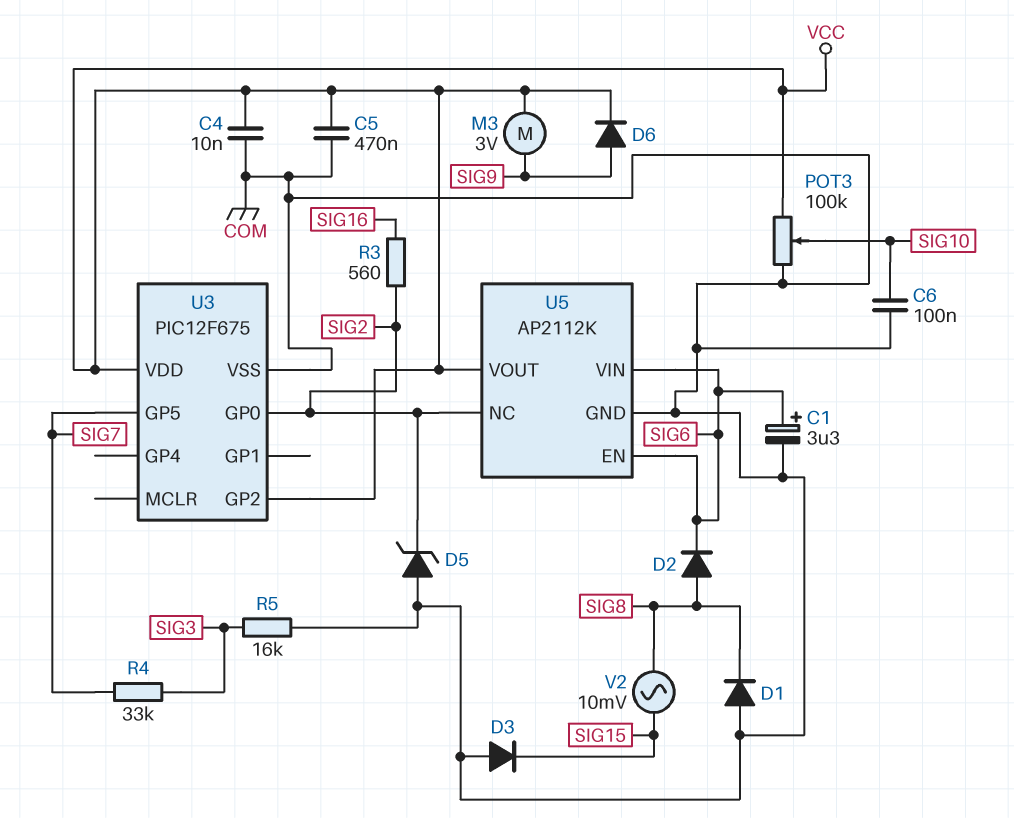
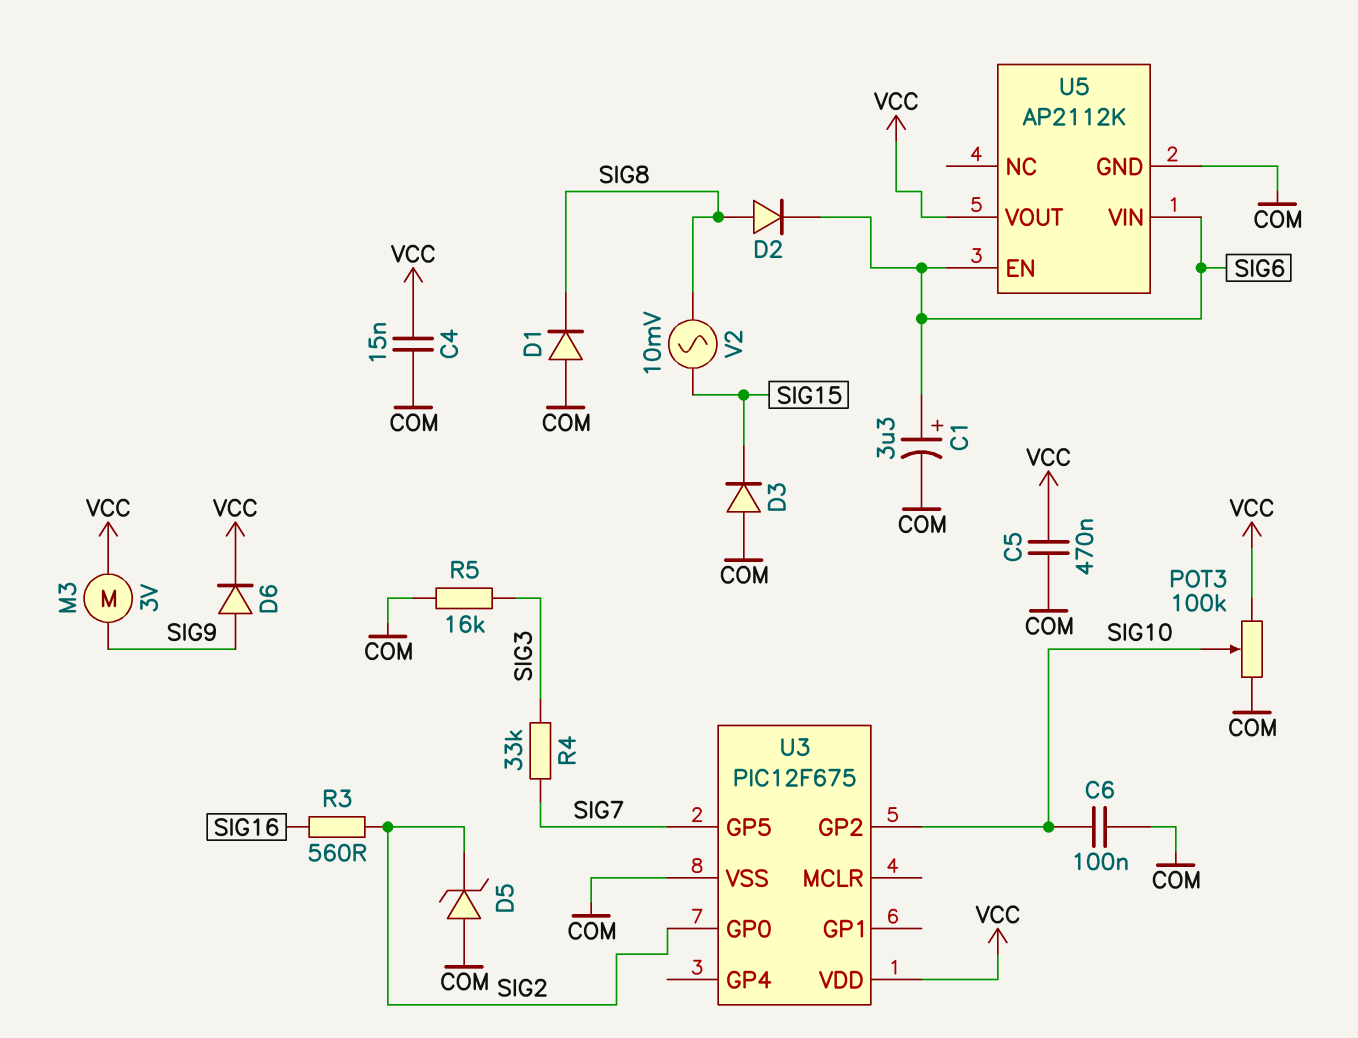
C4: 10nF (COM, VCC) -> 15nF (COM, VCC)
U3 pin GP2: VCC -> SIG10
U5 pin NC: SIG2 -> none

